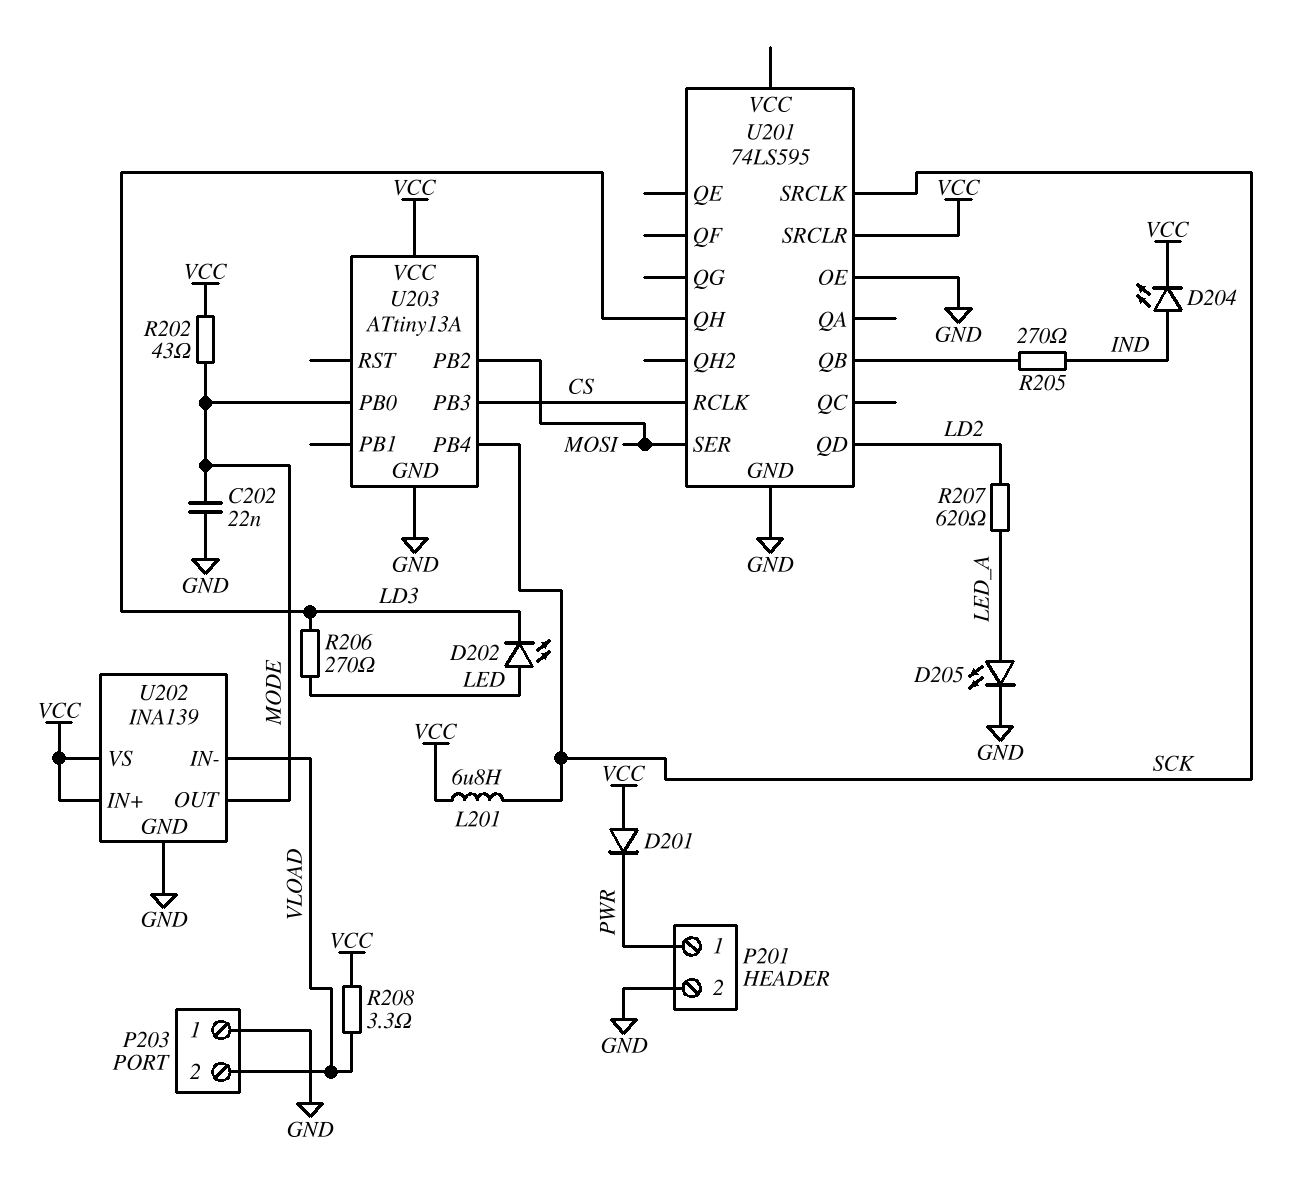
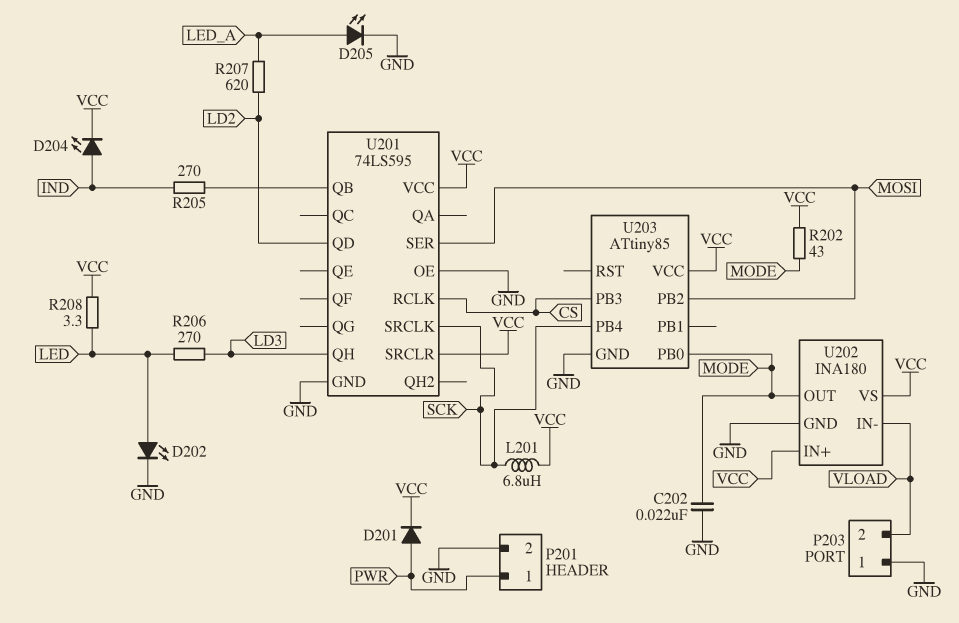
D201: diode (A VCC, K PWR) -> diode (A PWR, K VCC)
D202: LED (A LED, K LD3) -> LED (A LED, K GND)
R208: 3.3 (VCC, VLOAD) -> 3.3 (LED, VCC)
U201 pin VCC: none -> VCC
U202: INA139 -> INA180
U203: ATtiny13A -> ATtiny85

